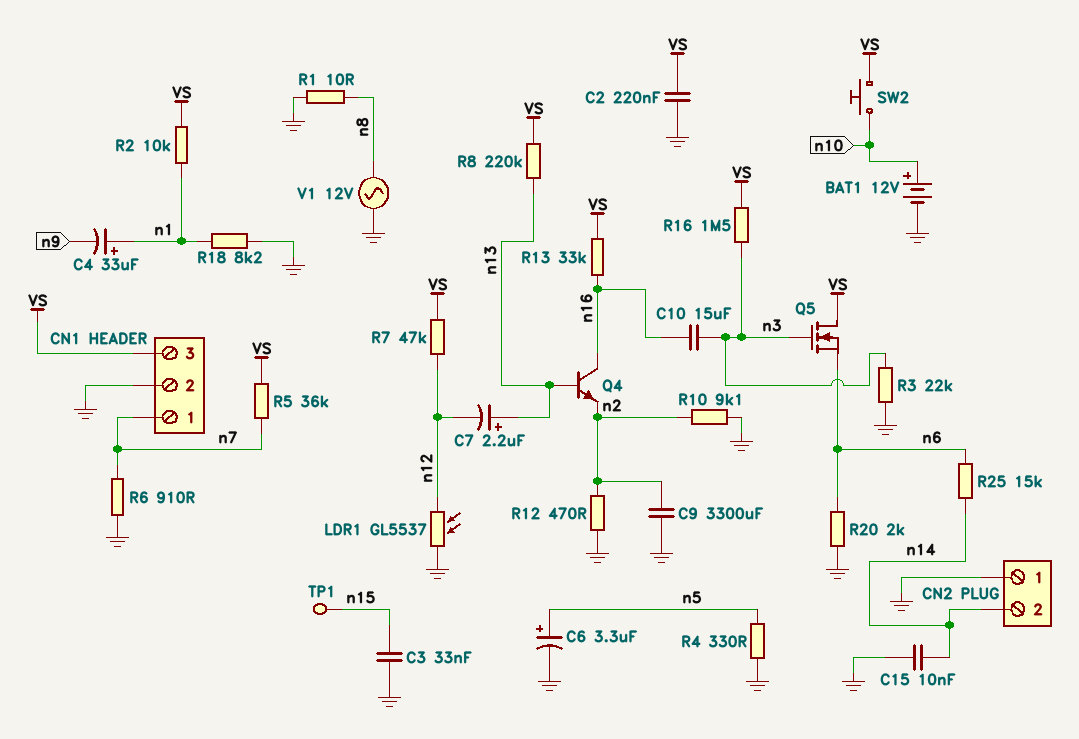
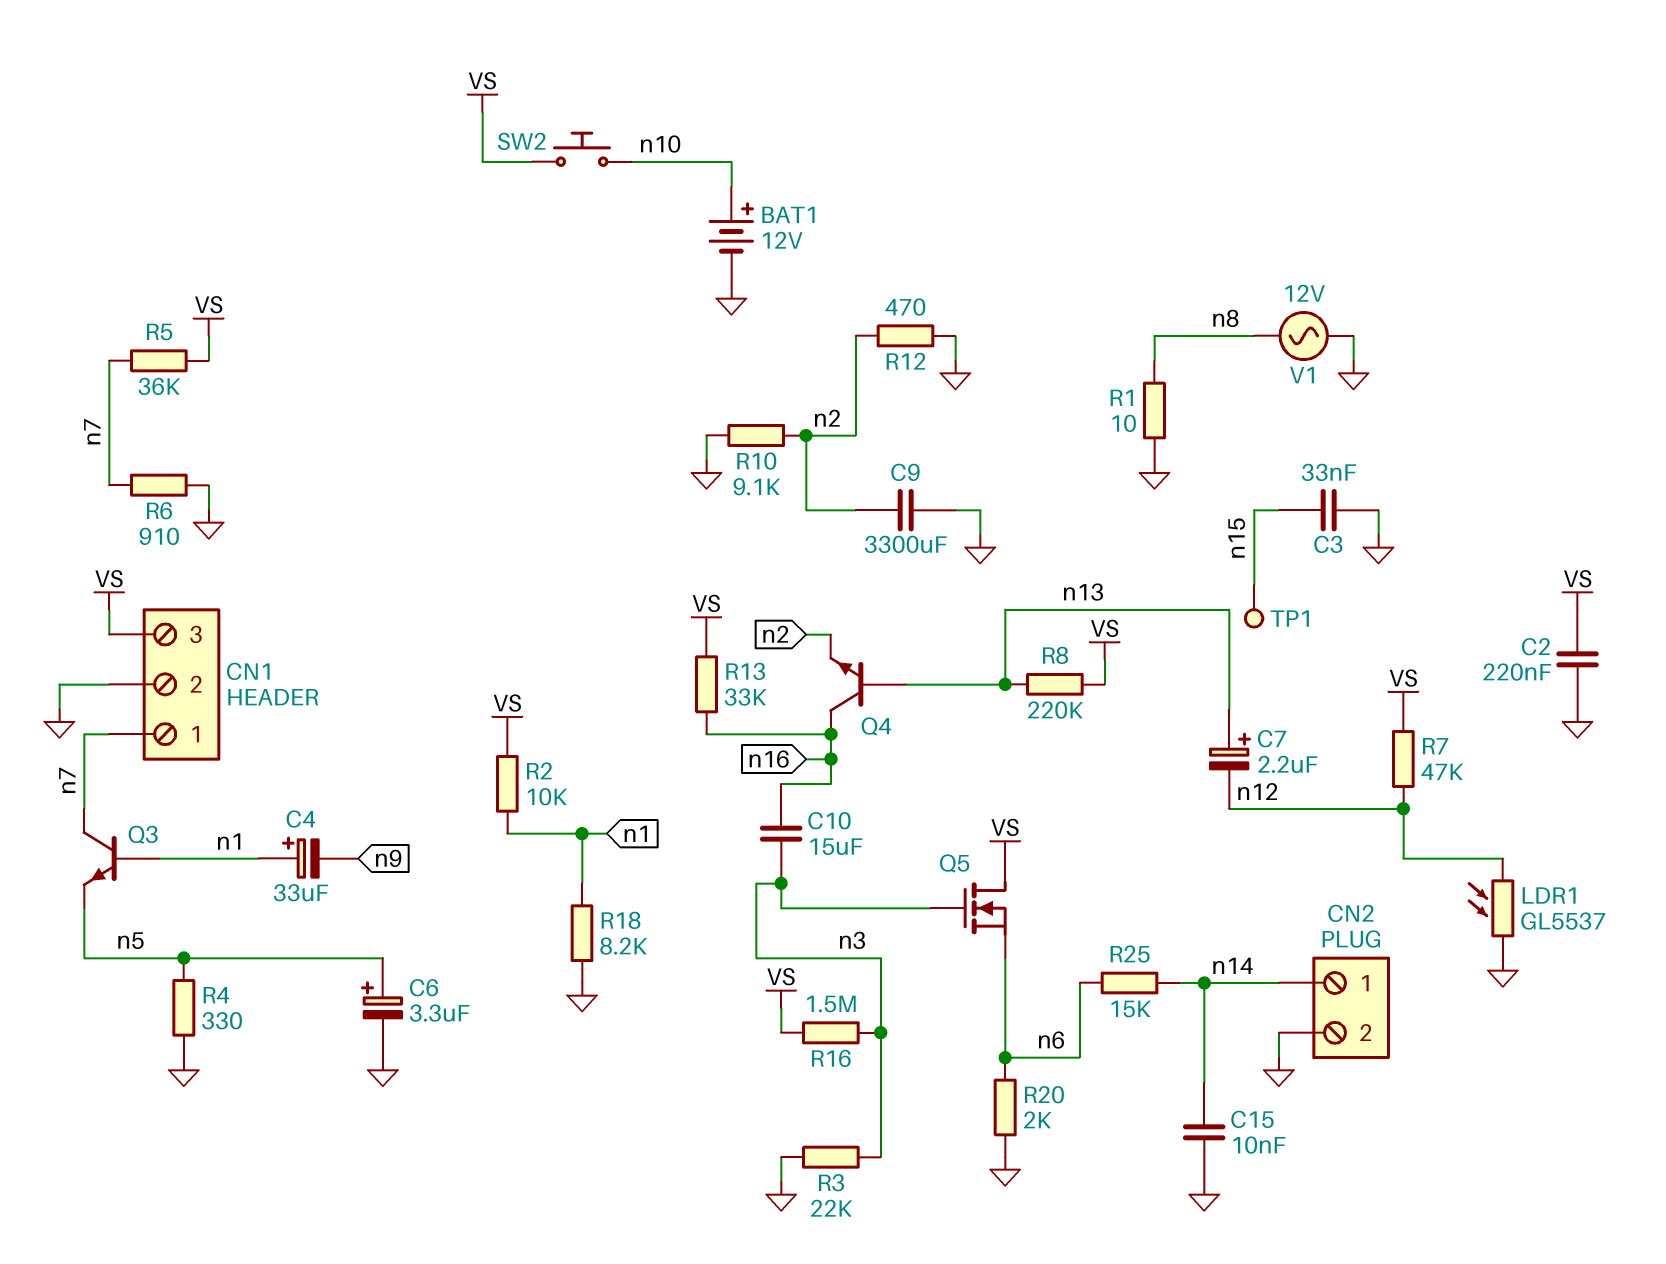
CN2 pin 1: GND -> n14
CN2 pin 2: n14 -> GND
Q3: none -> NPN (B n1, C n7, E n5)

